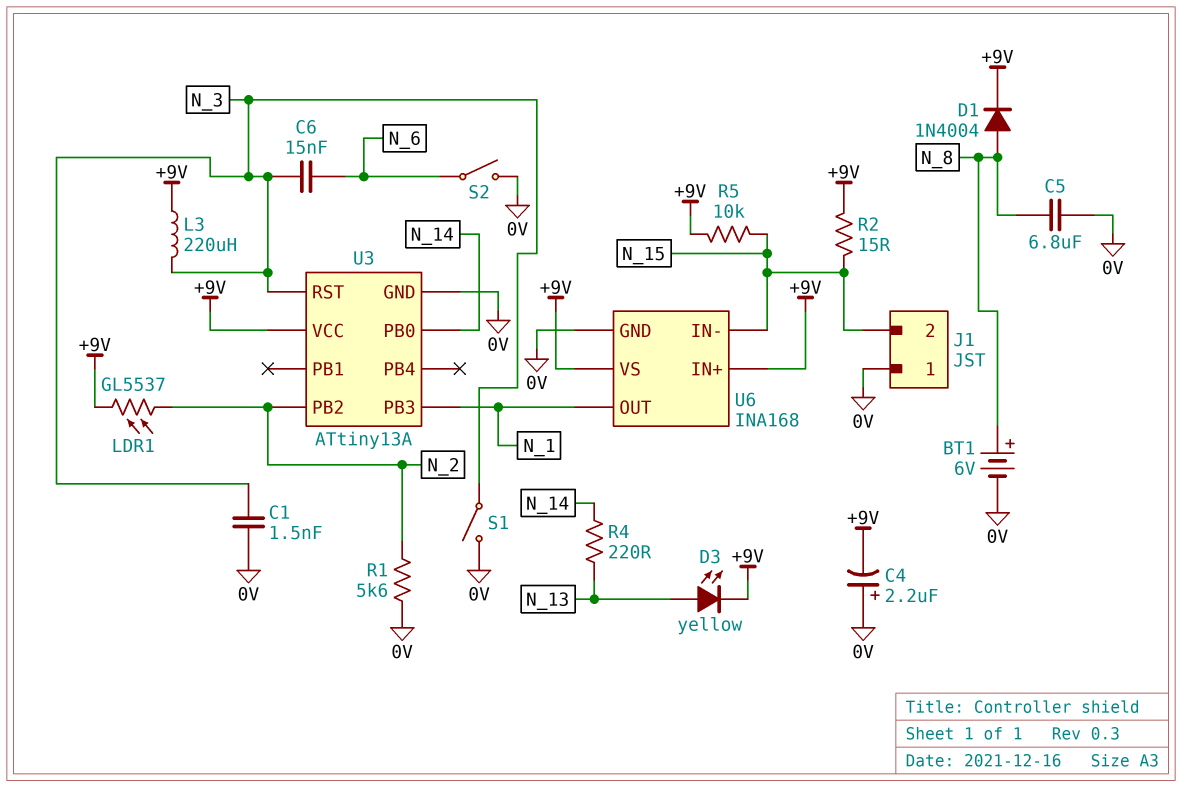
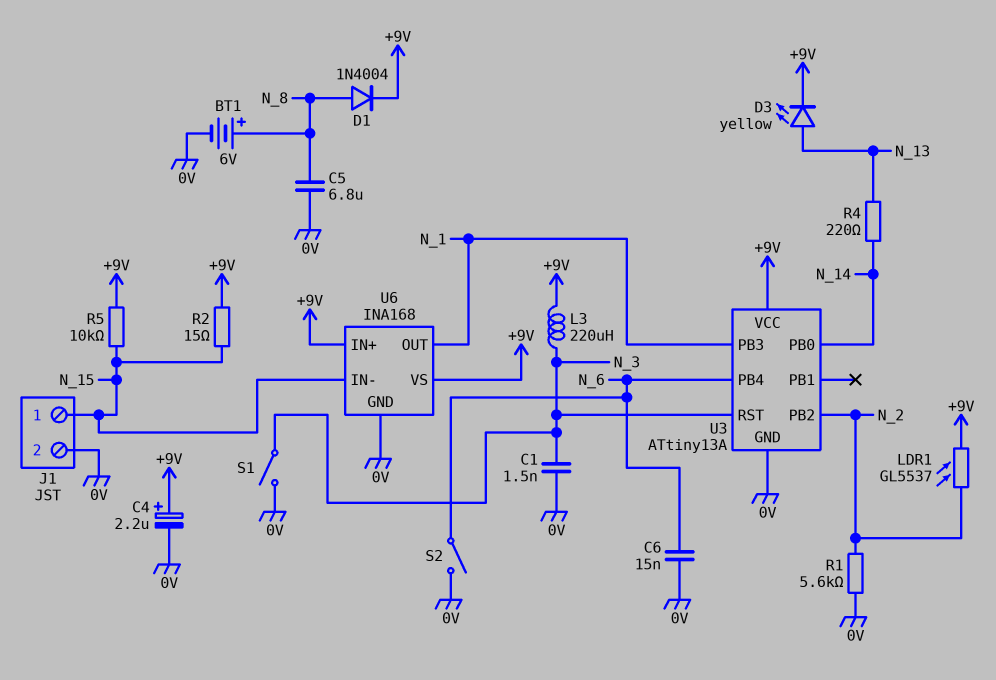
C4: 2.2uF (plus 0V, minus +9V) -> 2.2uF (plus +9V, minus 0V)
C6: 15nF (N_3, N_6) -> 15nF (0V, N_6)
J1 pin 1: 0V -> N_15
J1 pin 2: N_15 -> 0V
U3 pin PB4: none -> N_6

